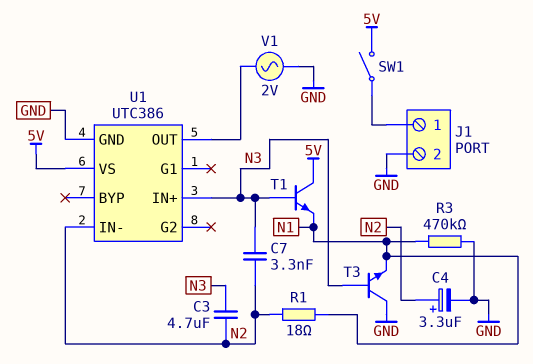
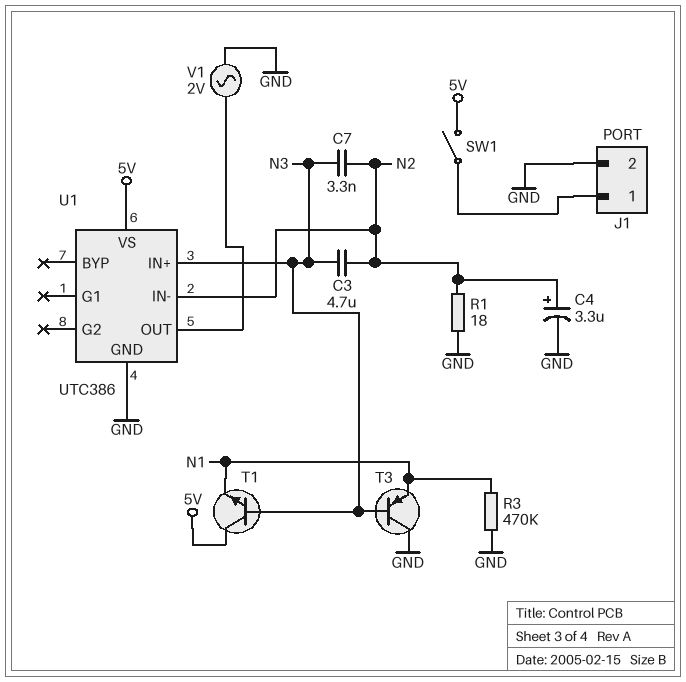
R1: 18 (N1, N2) -> 18 (GND, N2)
T3: NPN (B N3, C GND, E N1) -> PNP (B N3, C GND, E N1)

